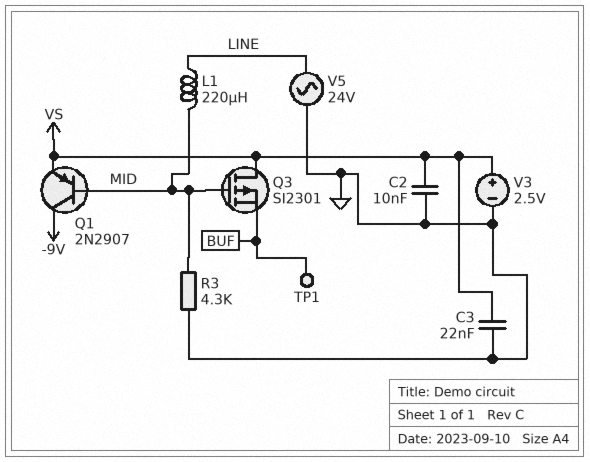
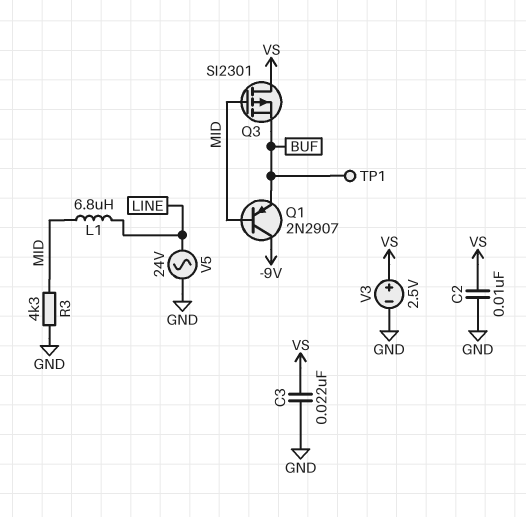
L1: 220uH (LINE, MID) -> 6.8uH (LINE, MID)
Q1: PNP 2N2907 (B MID, C -9V, E VS) -> PNP 2N2907 (B MID, C -9V, E BUF)

